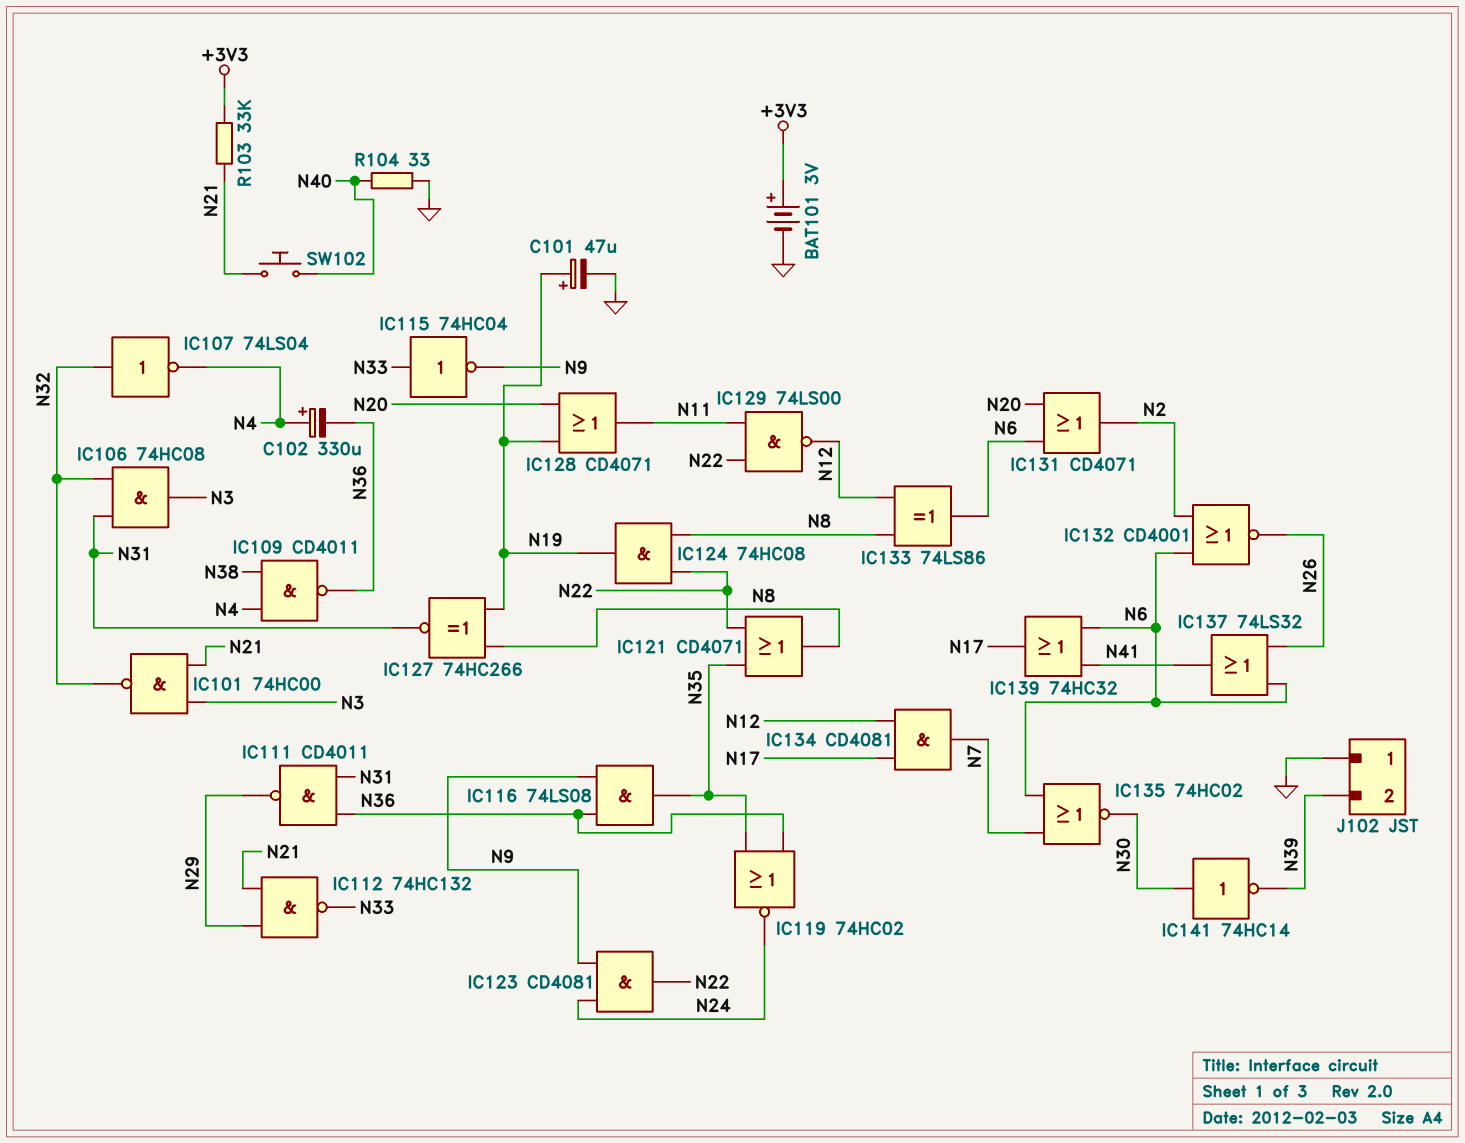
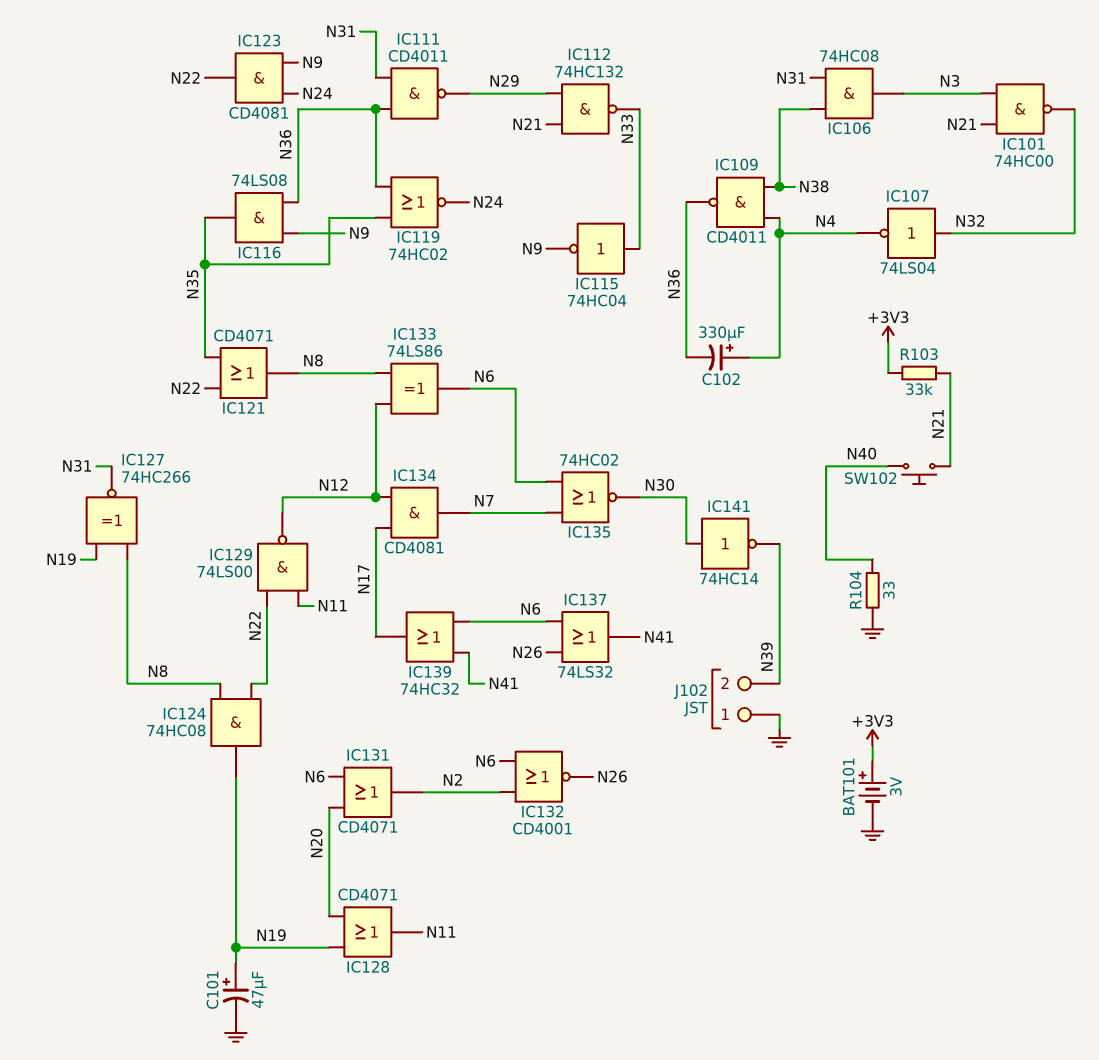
IC106: AND 74HC08 (in N31, in N32, out N3) -> AND 74HC08 (in N31, in N38, out N3)

